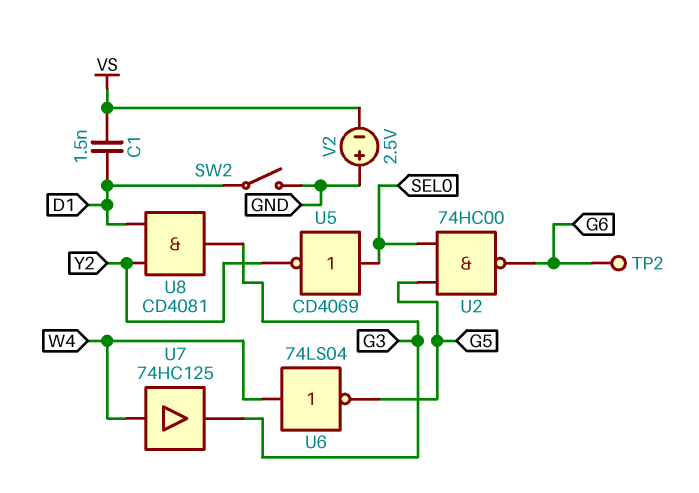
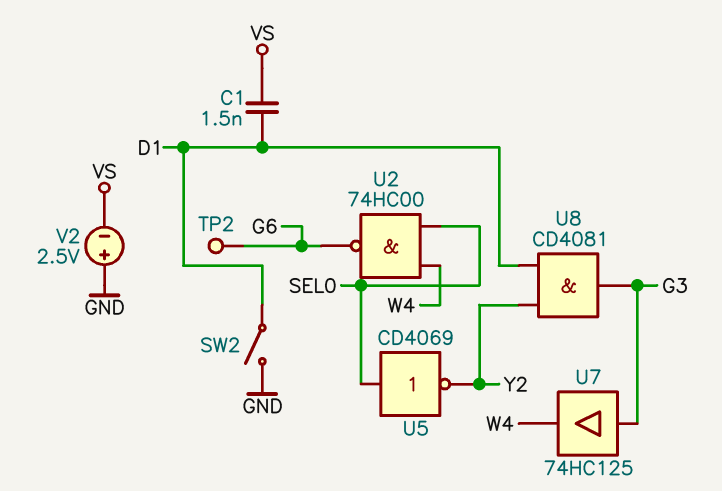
U2: NAND 74HC00 (in G5, in SEL0, out G6) -> NAND 74HC00 (in SEL0, in W4, out G6)
U6: NOT 74LS04 (in W4, out G5) -> none
U7: buffer 74HC125 (in W4, out G3) -> buffer 74HC125 (in G3, out W4)

